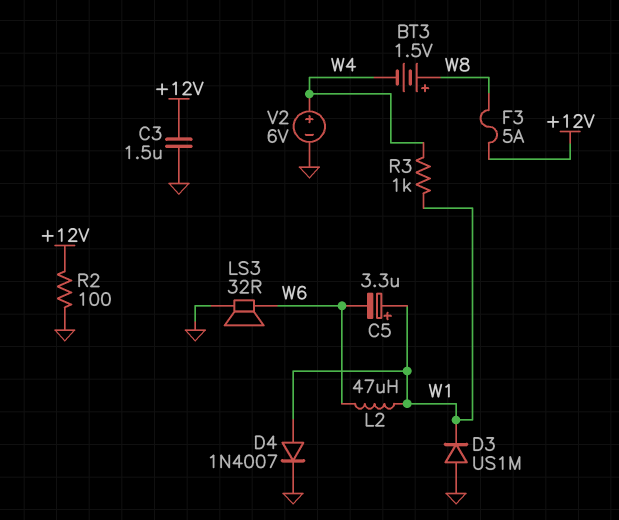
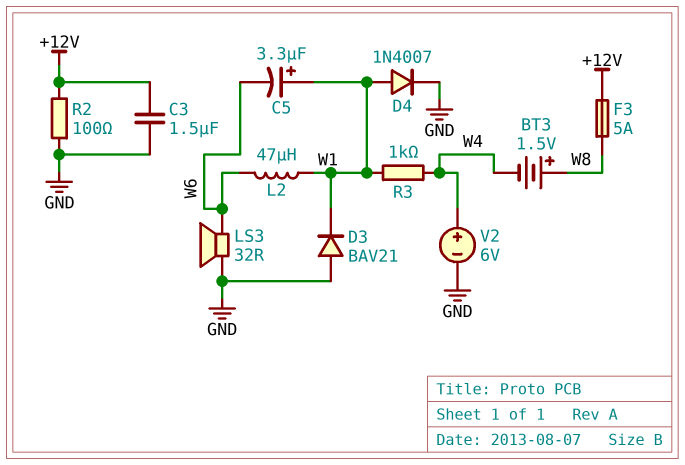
D3: diode US1M (A GND, K W1) -> diode BAV21 (A GND, K W1)

